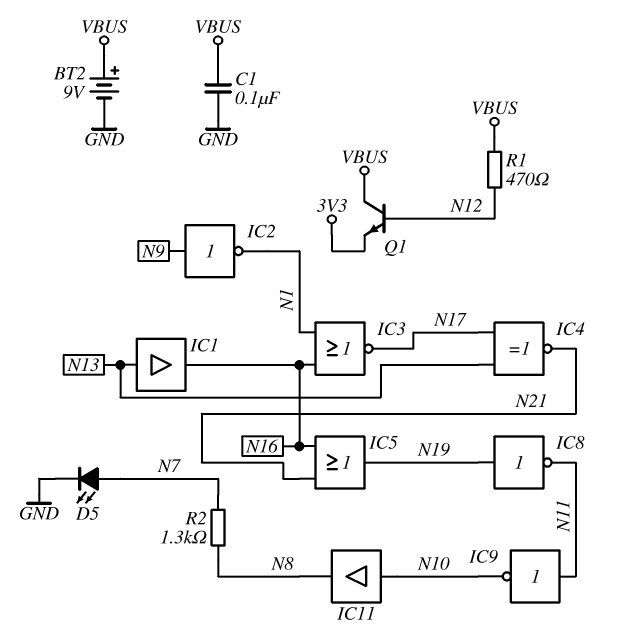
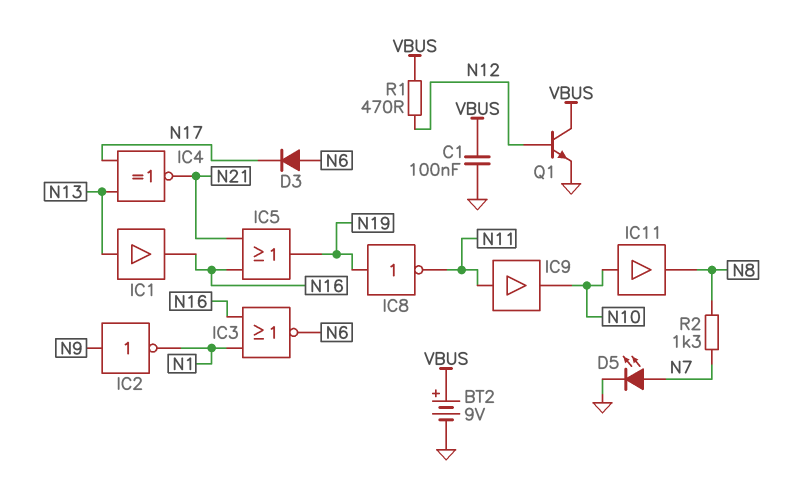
D3: none -> diode (A N6, K N17)
IC3: NOR (in N1, in N16, out N17) -> NOR (in N1, in N16, out N6)
IC9: NOT (in N11, out N10) -> buffer (in N11, out N10)
Q1: NPN (B N12, C VBUS, E 3V3) -> NPN (B N12, C VBUS, E GND)

